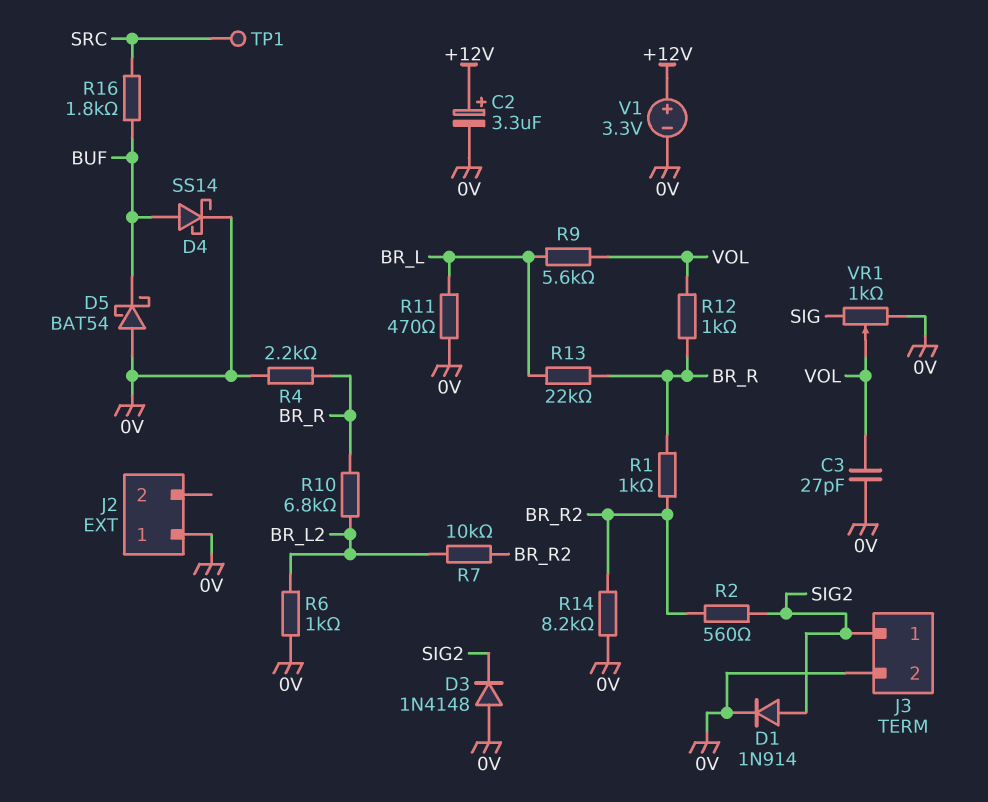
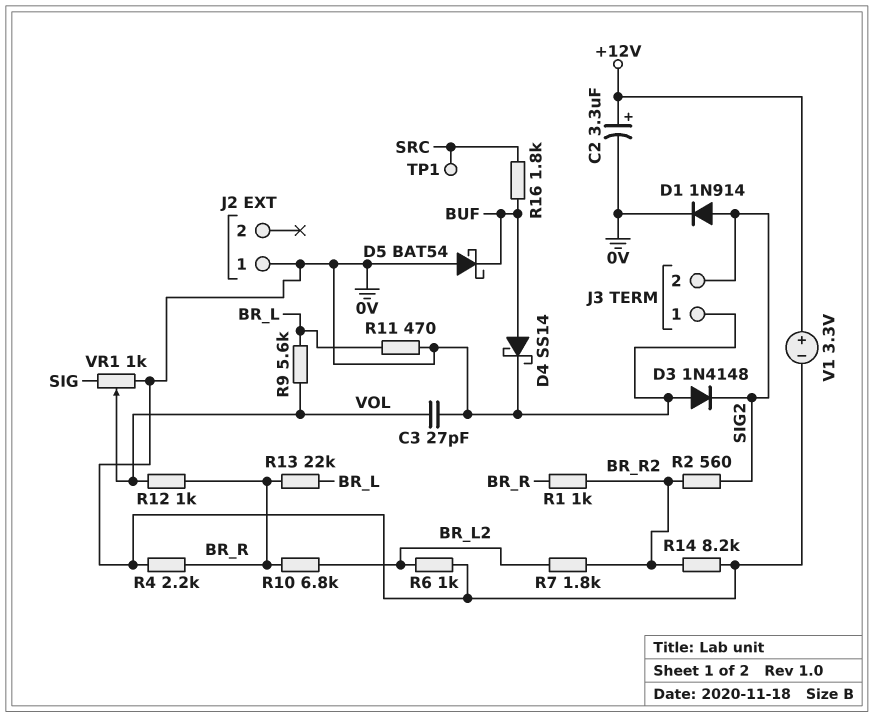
J3 pin 1: SIG2 -> 0V
J3 pin 2: 0V -> SIG2
R7: 10k (BR_L2, BR_R2) -> 1.8k (BR_L2, BR_R2)

